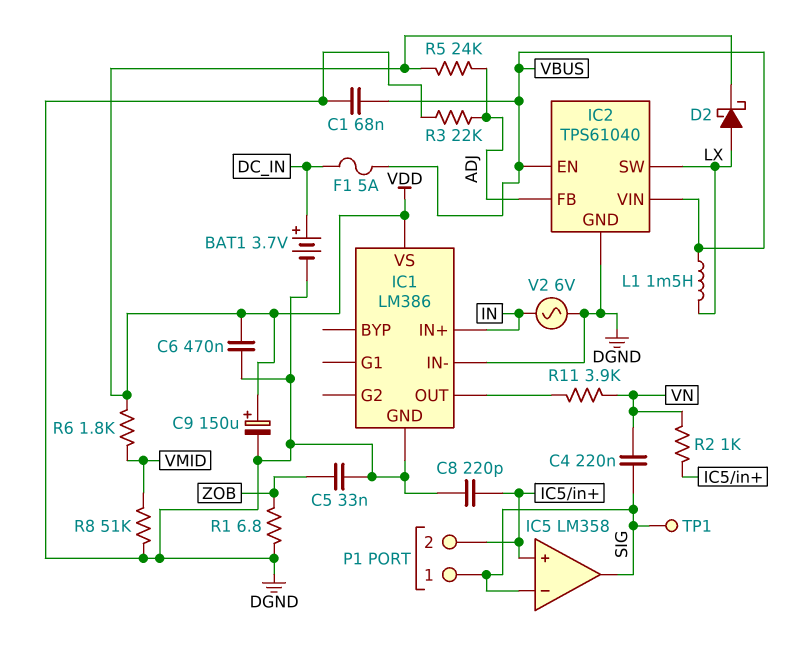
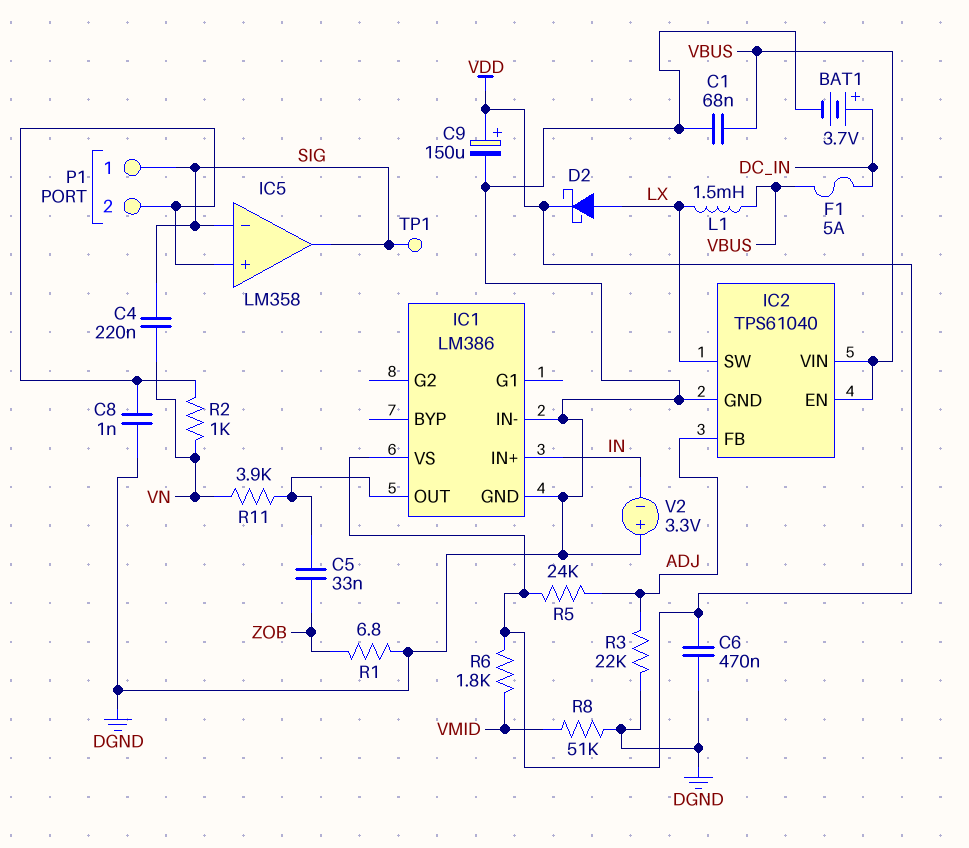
C5: 33nF (DGND, ZOB) -> 33nF (IC1/OUT, ZOB)
C8: 220pF (DGND, IC5/in+) -> 1nF (DGND, IC5/in+)
V2: AC 6V (DGND, IN) -> 3.3V (plus DGND, minus IN)

